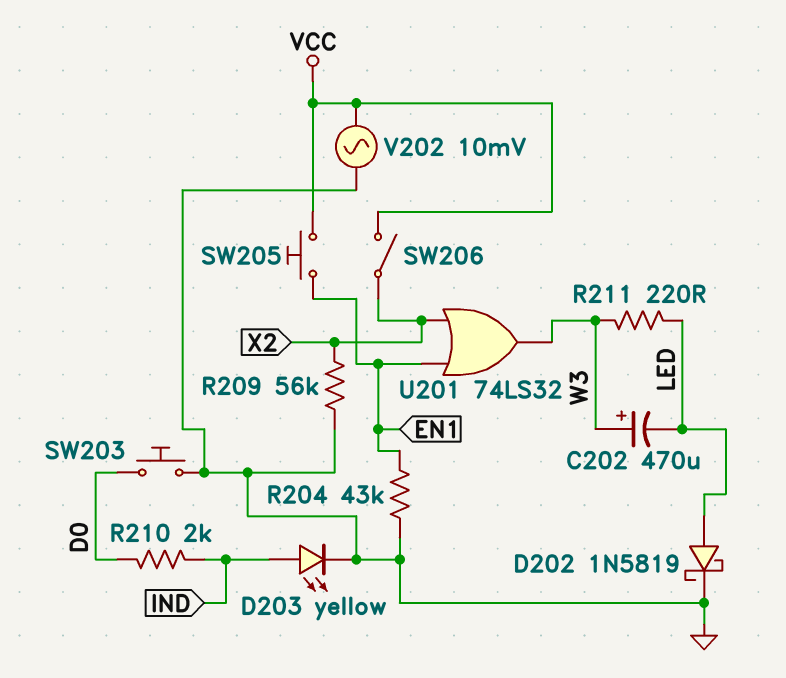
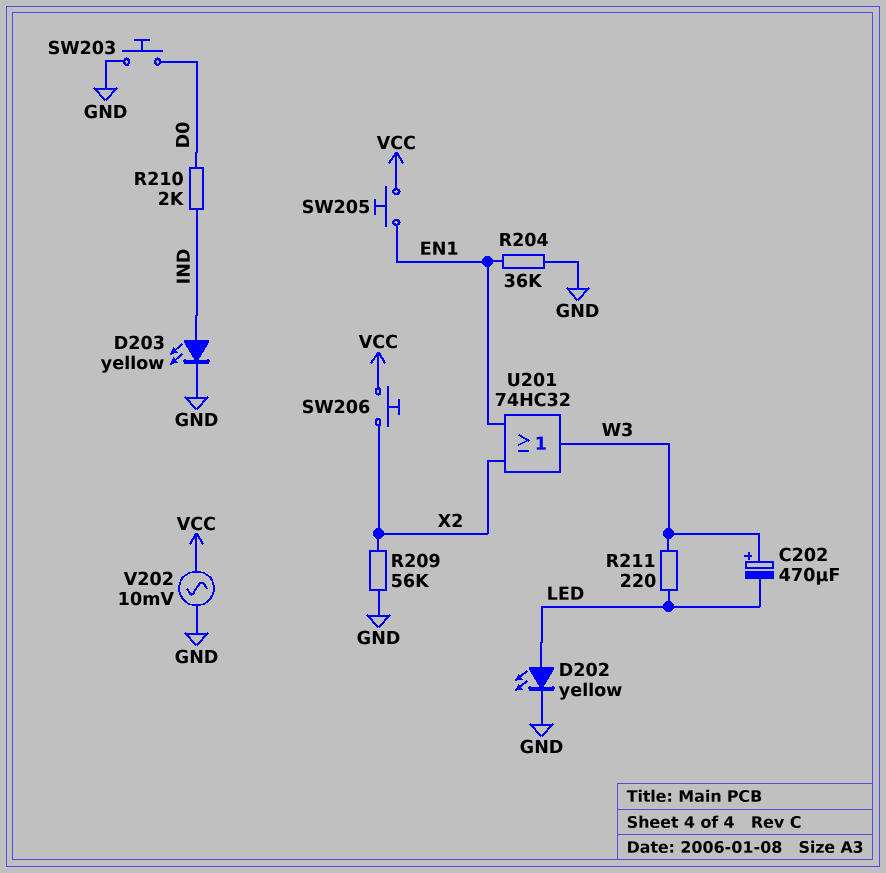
D202: schottky 1N5819 (A LED, K GND) -> LED yellow (A LED, K GND)
R204: 43k (EN1, GND) -> 36k (EN1, GND)
SW206: switch (VCC, X2) -> button (VCC, X2)
U201: OR 74LS32 (in EN1, in X2, out W3) -> OR 74HC32 (in EN1, in X2, out W3)

